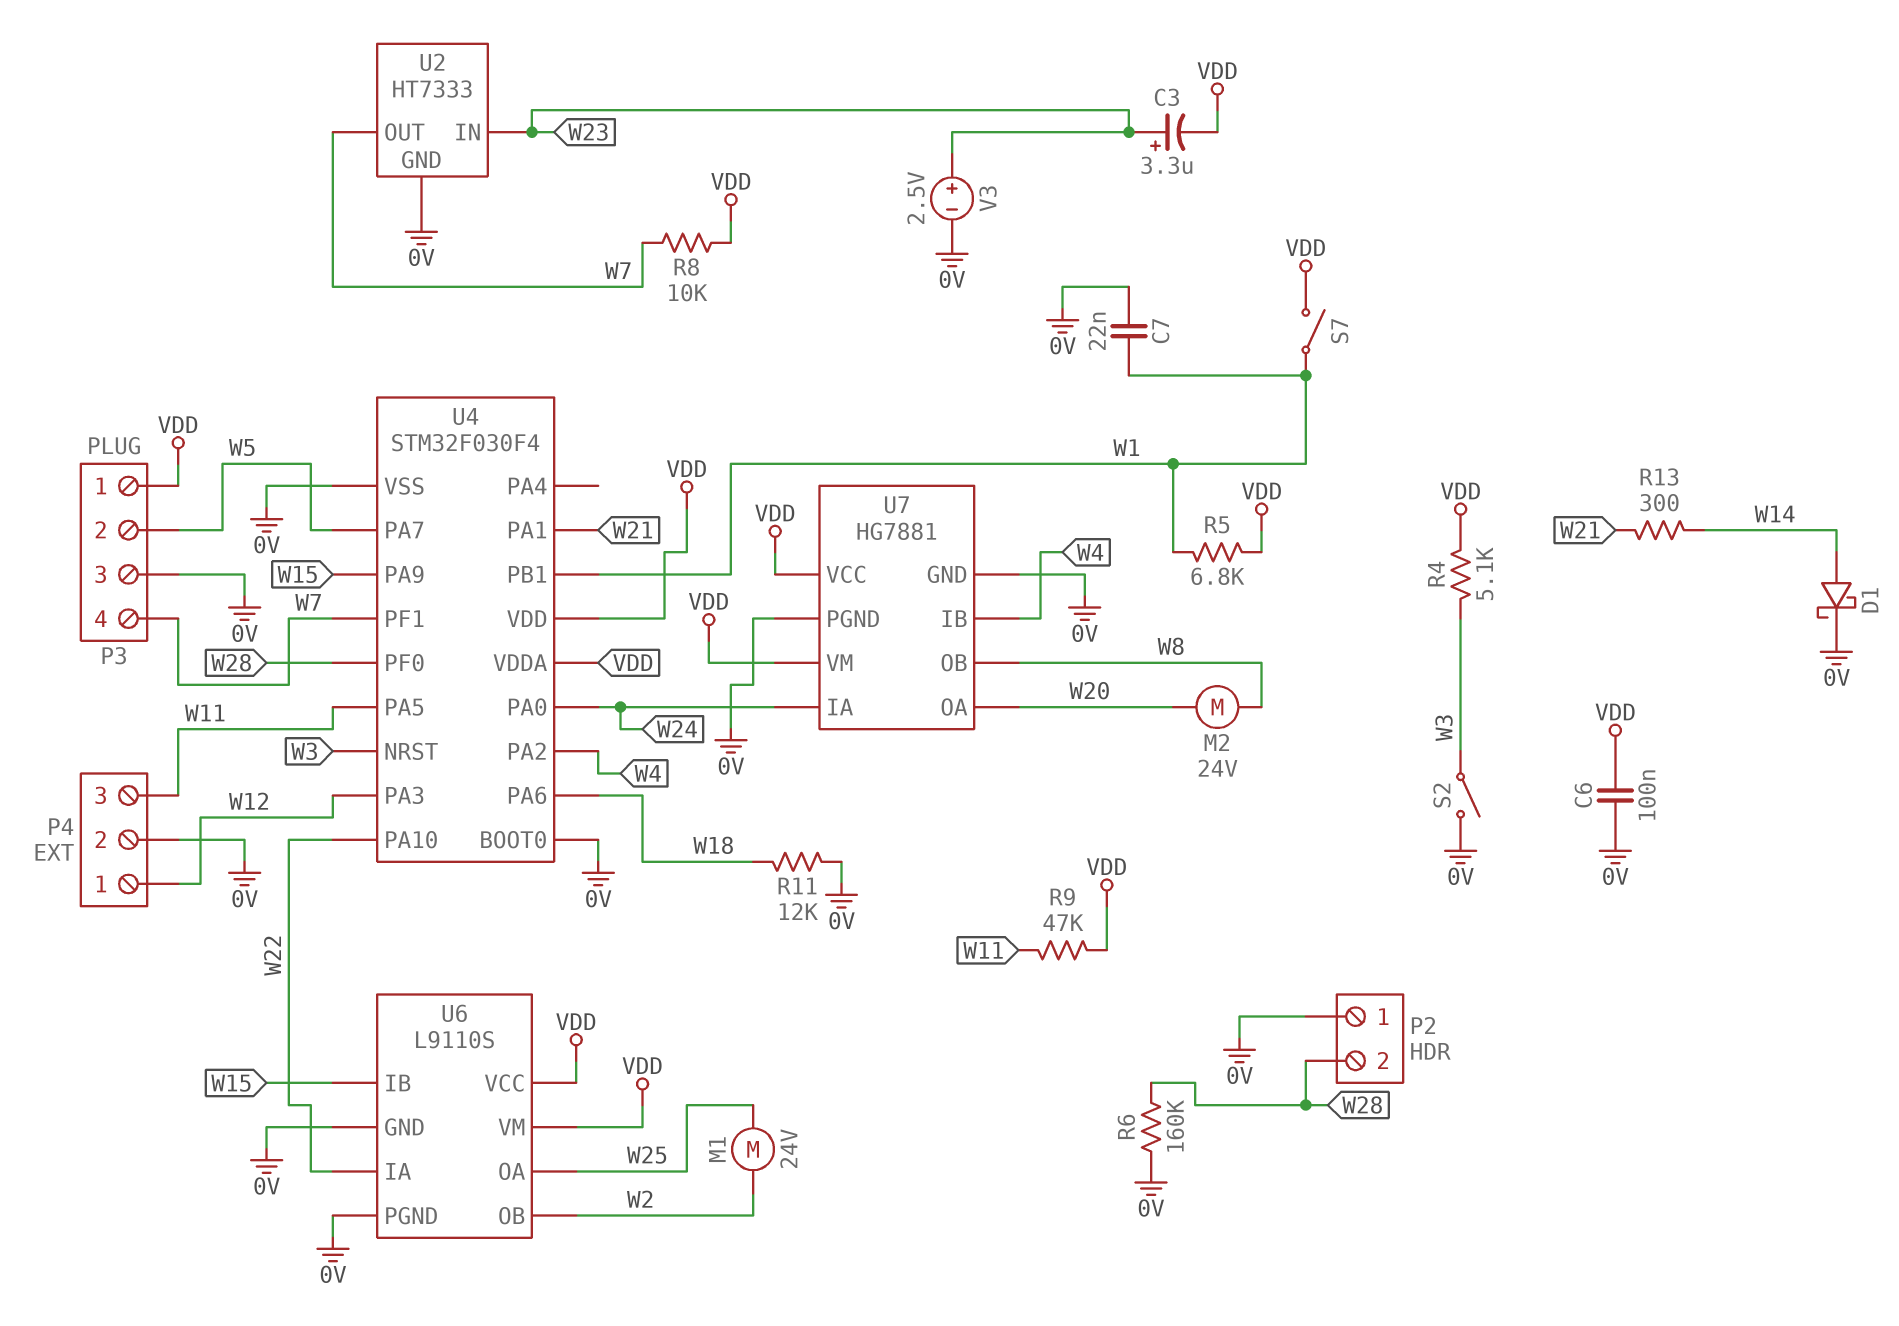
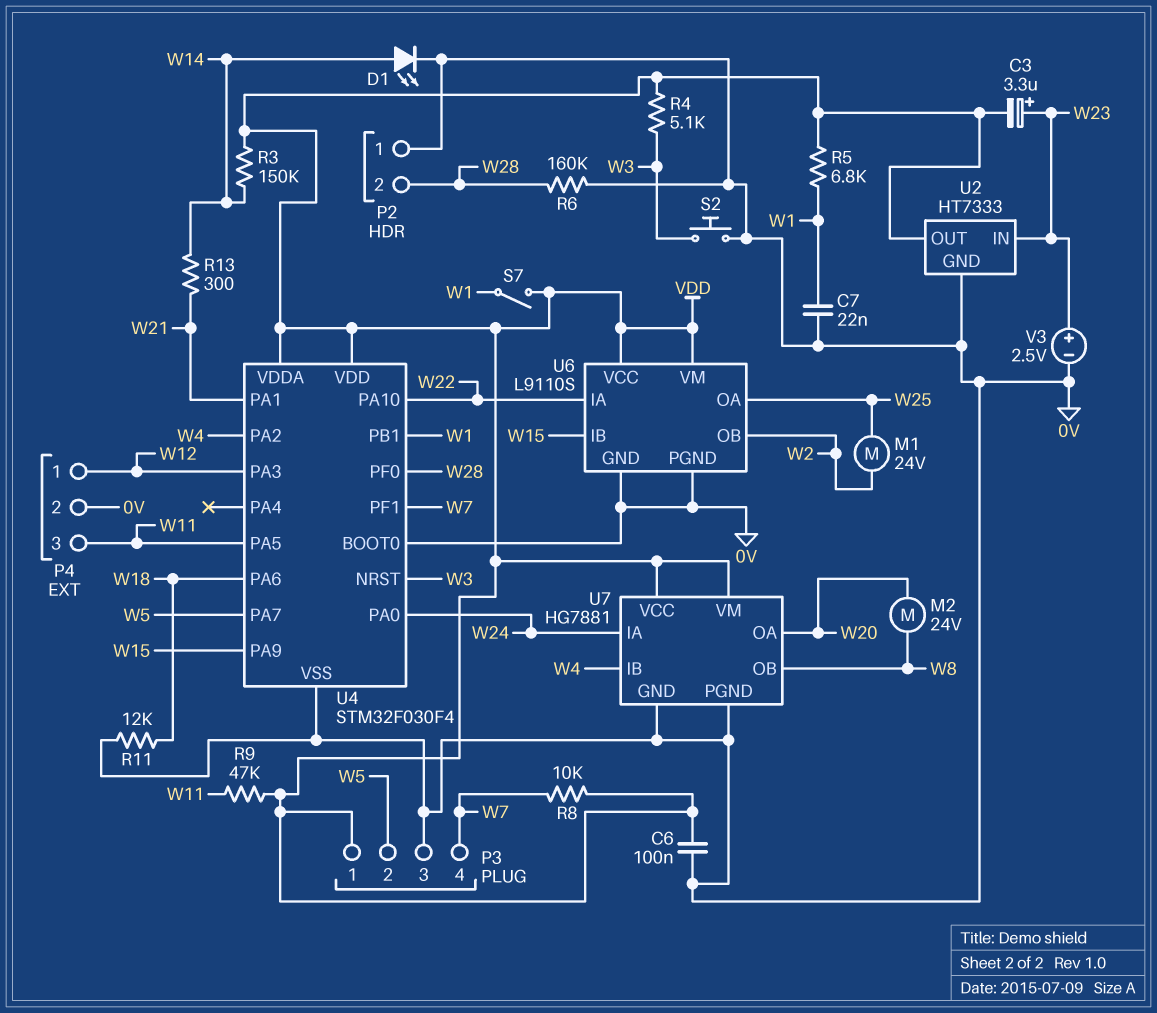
D1: schottky (A W14, K 0V) -> LED (A W14, K 0V)
R3: none -> 150k (VDD, W14)
S2: switch (0V, W3) -> button (0V, W3)
U2 pin OUT: W7 -> VDD

